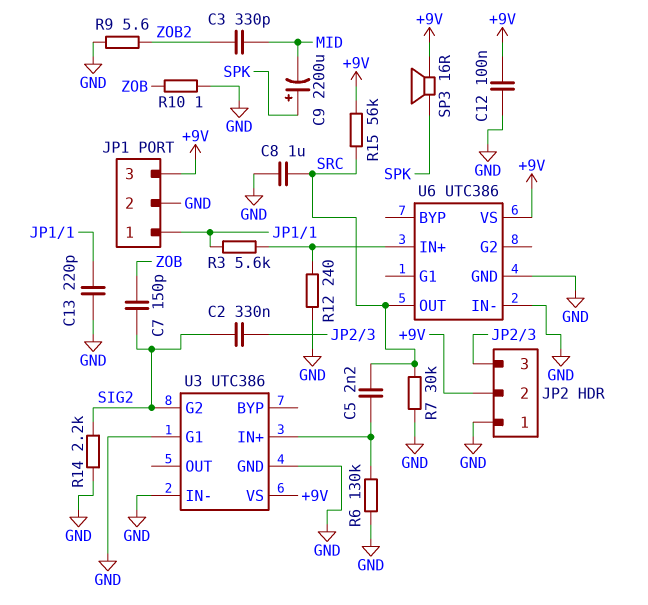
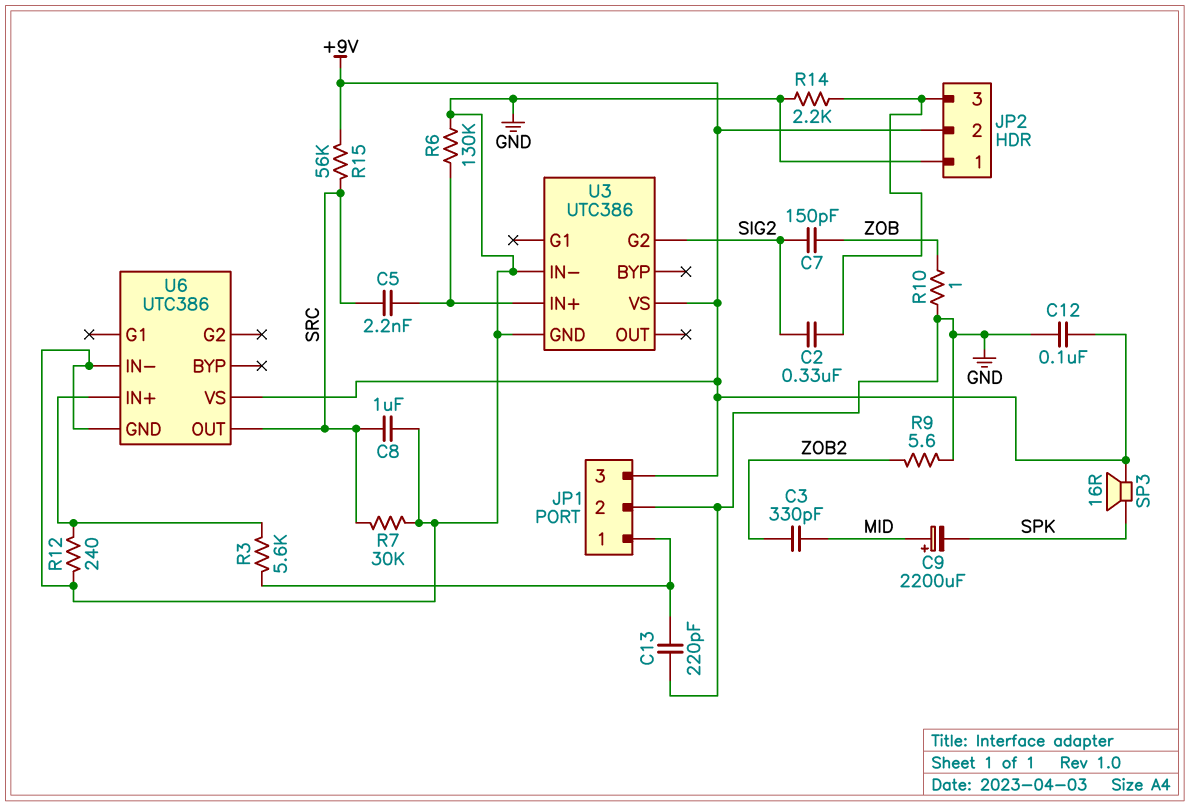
C9: 2200uF (plus SPK, minus MID) -> 2200uF (plus MID, minus SPK)
R14: 2.2k (GND, SIG2) -> 2.2k (GND, JP2/3)
U3 pin G1: GND -> none

